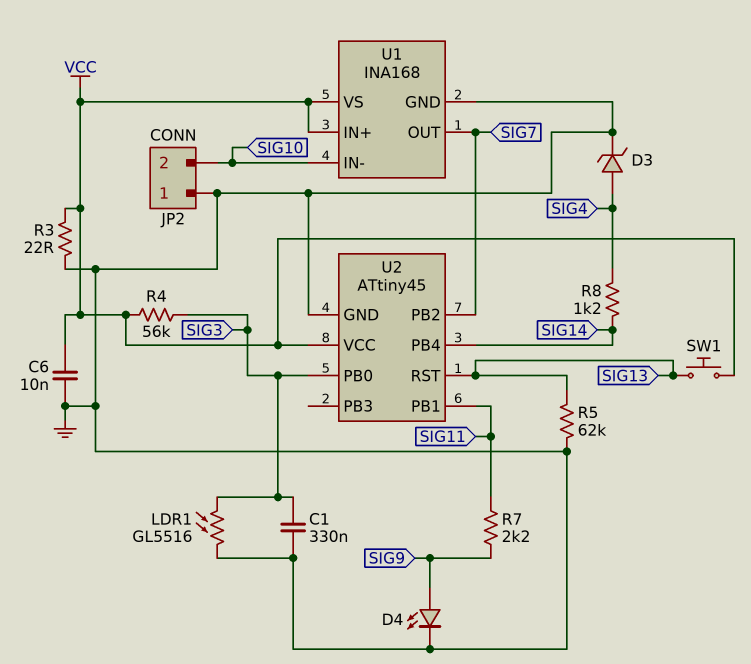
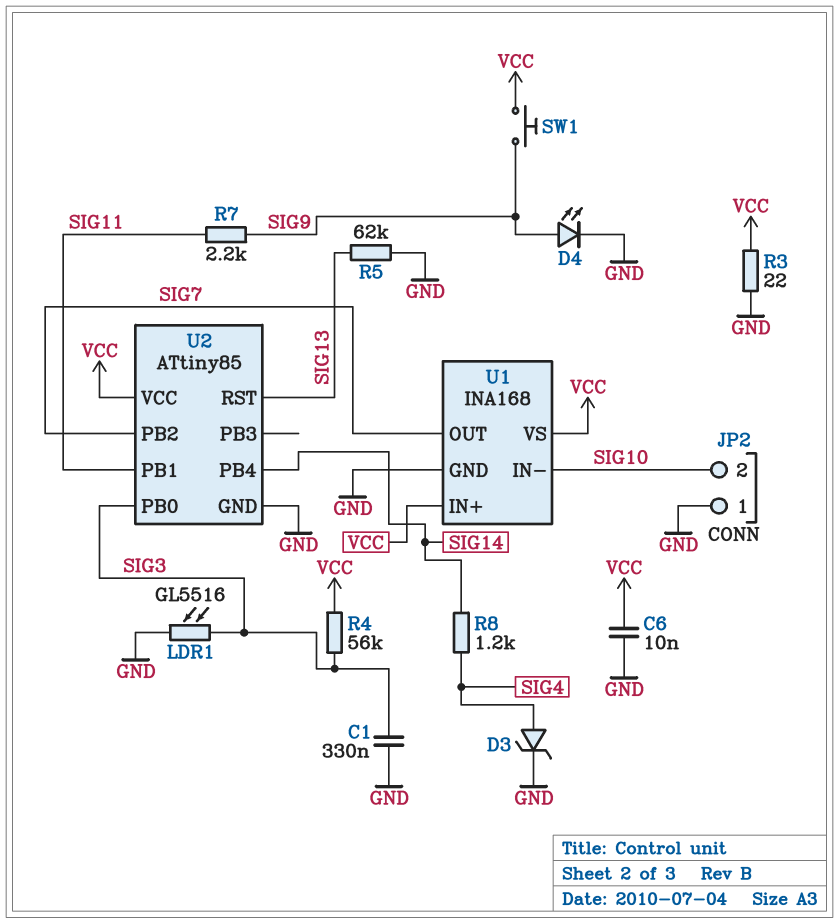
SW1: button (SIG13, VCC) -> button (SIG9, VCC)
U2: ATtiny45 -> ATtiny85

